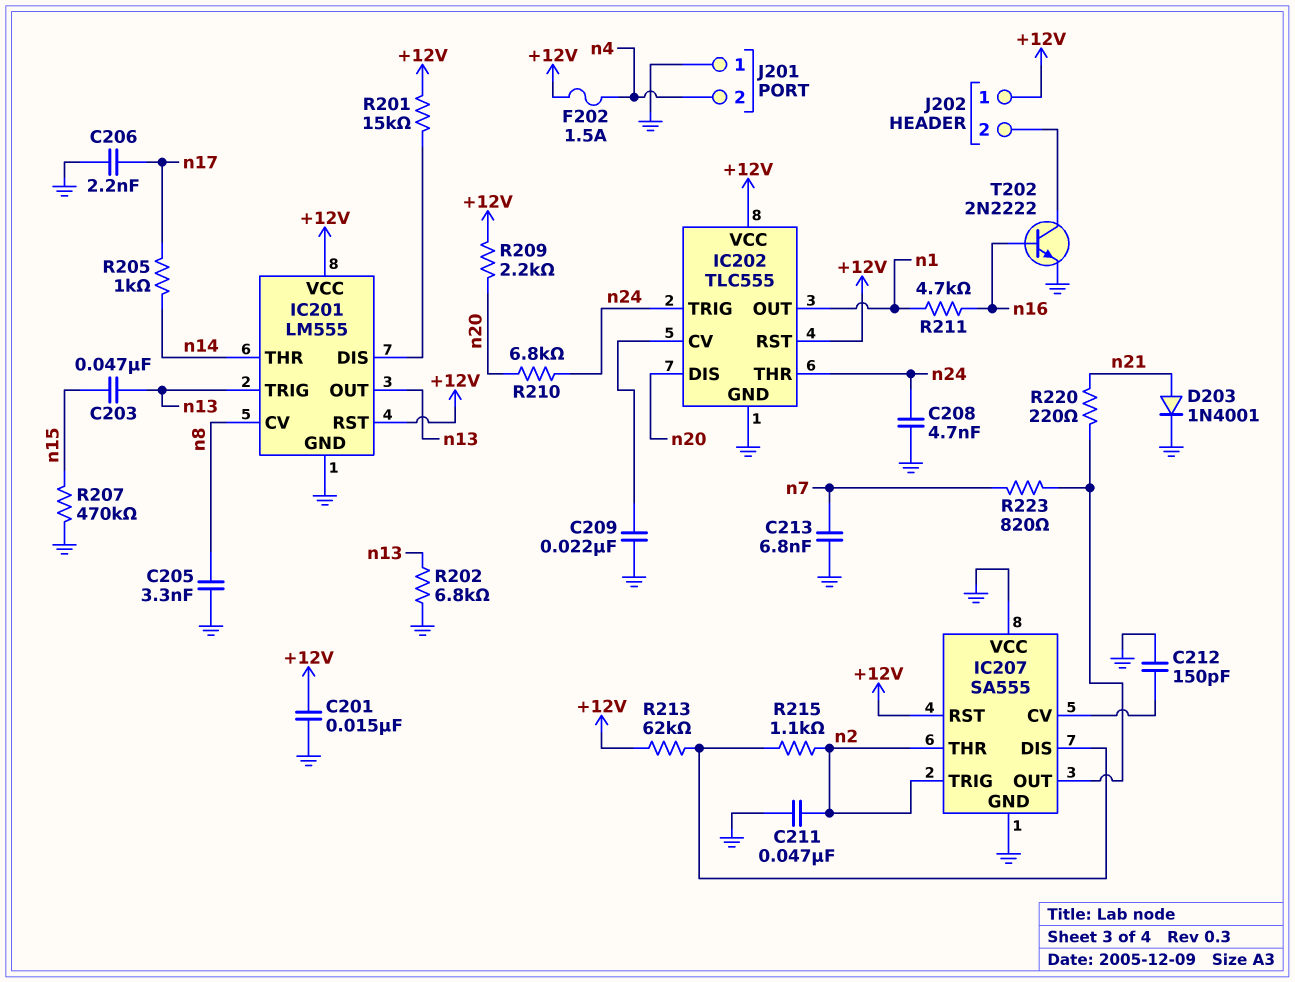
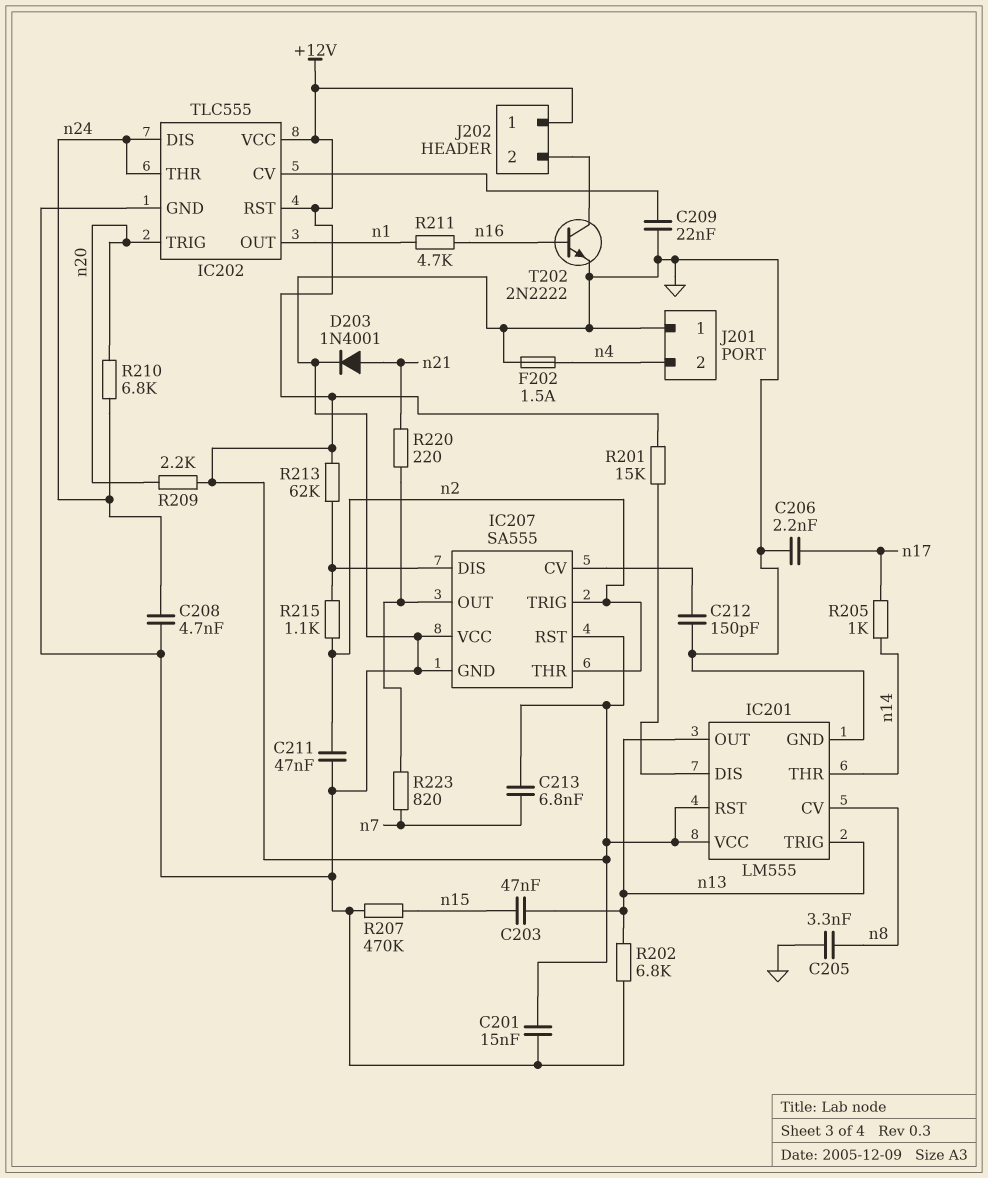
C213: 6.8nF (GND, n7) -> 6.8nF (+12V, n7)
F202: 1.5A (+12V, n4) -> 1.5A (GND, n4)
IC202 pin DIS: n20 -> n24
IC202 pin TRIG: n24 -> n20

